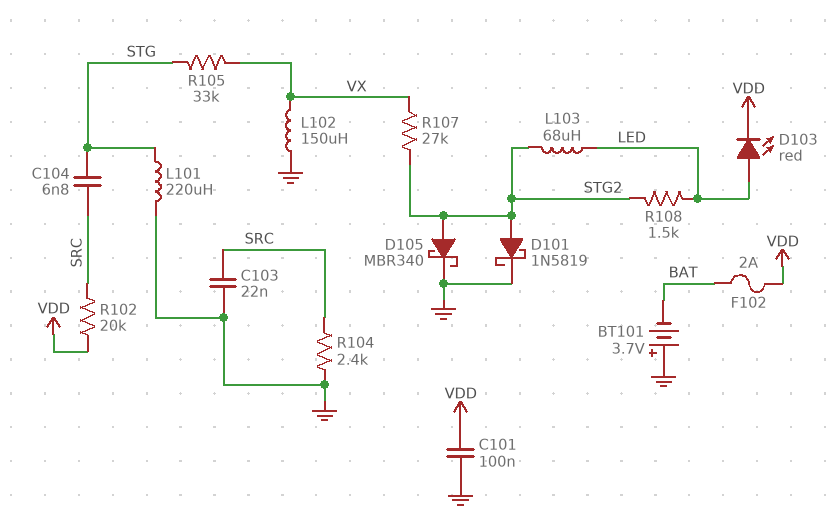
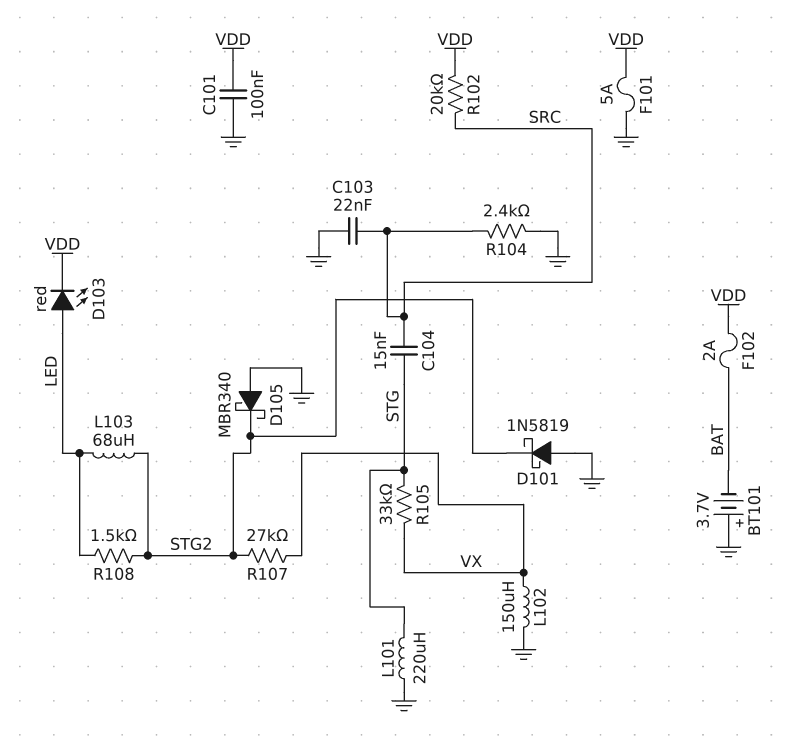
C104: 6.8nF (SRC, STG) -> 15nF (SRC, STG)
D101: schottky 1N5819 (A STG2, K GND) -> schottky 1N5819 (A GND, K STG2)
D105: schottky MBR340 (A STG2, K GND) -> schottky MBR340 (A GND, K STG2)
F101: none -> 5A (GND, VDD)

